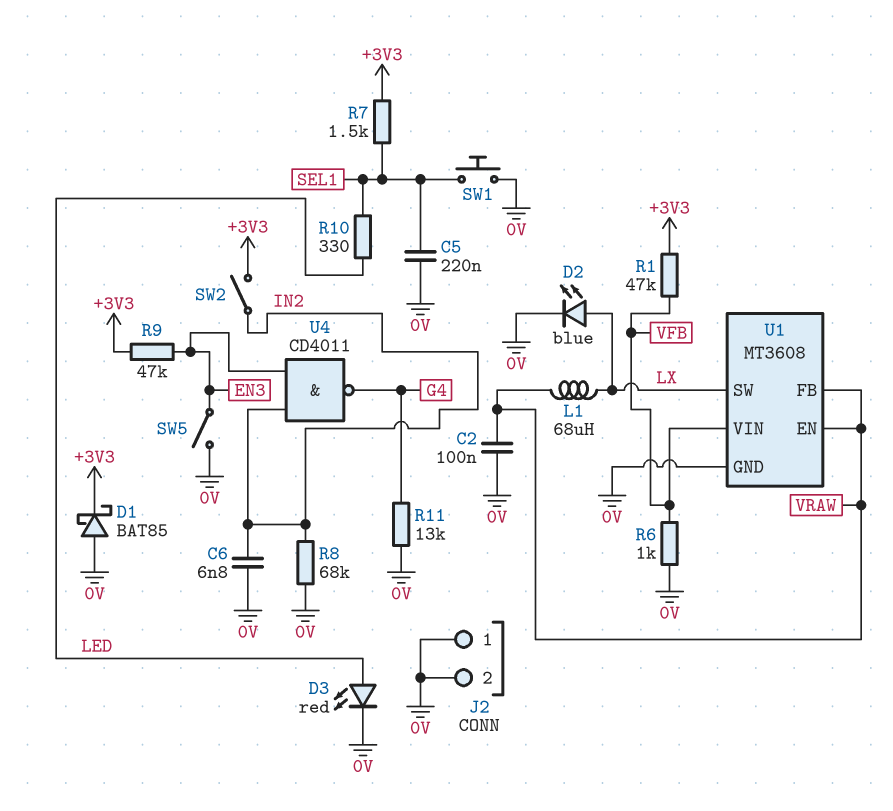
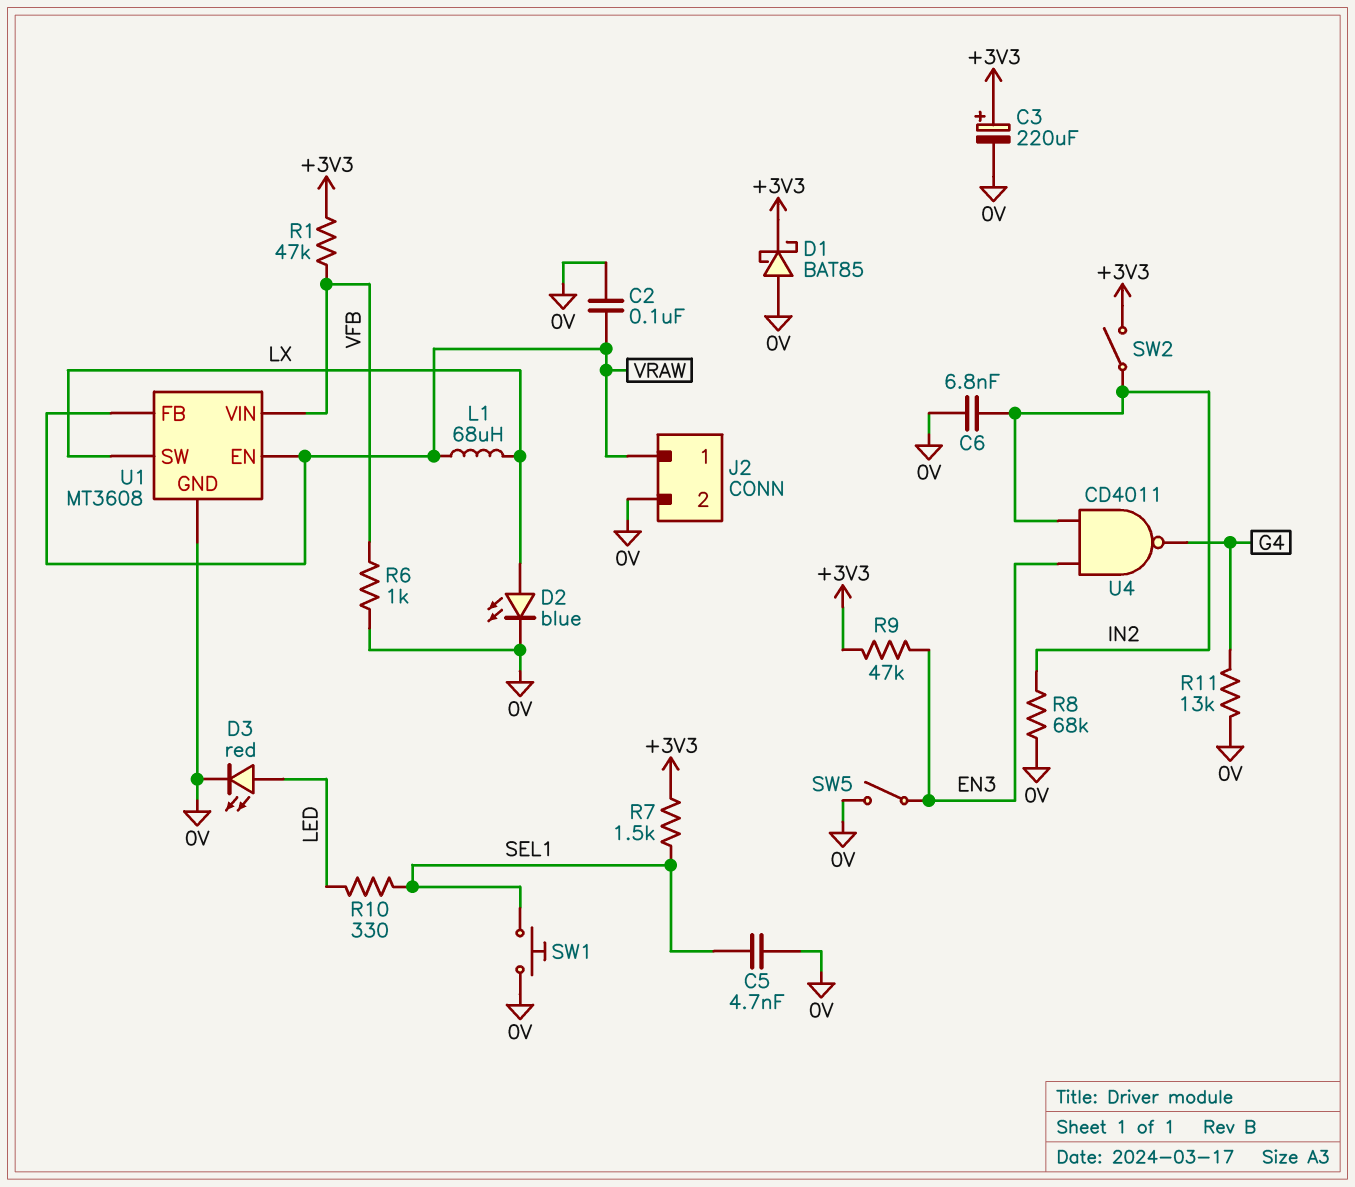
C3: none -> 220uF (plus +3V3, minus 0V)
C5: 220nF (0V, SEL1) -> 4.7nF (0V, SEL1)
J2 pin 1: 0V -> VRAW

